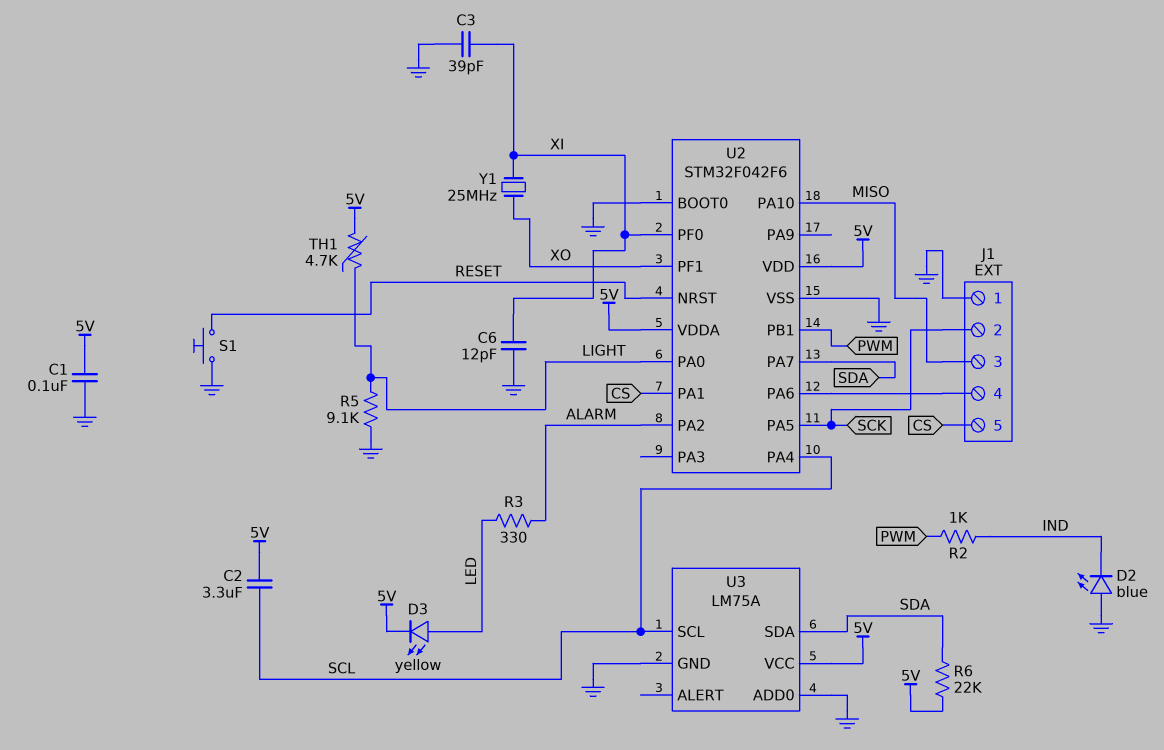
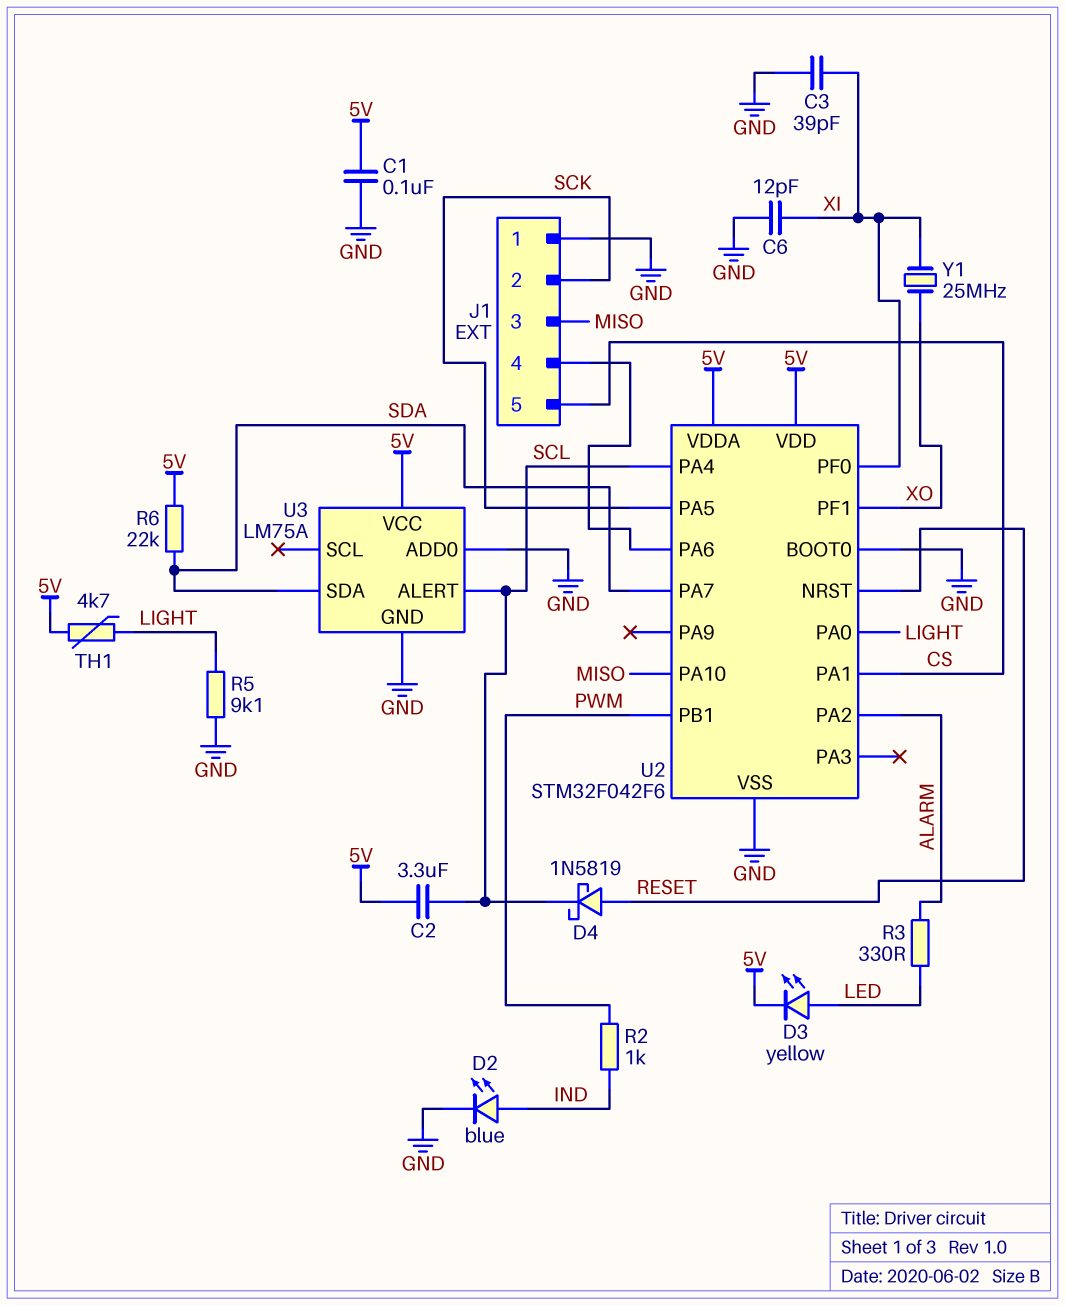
D2: LED blue (A GND, K IND) -> LED blue (A IND, K GND)
D4: none -> schottky 1N5819 (A RESET, K SCL)
S1: button (GND, RESET) -> none
U3 pin ALERT: none -> SCL
U3 pin SCL: SCL -> none

